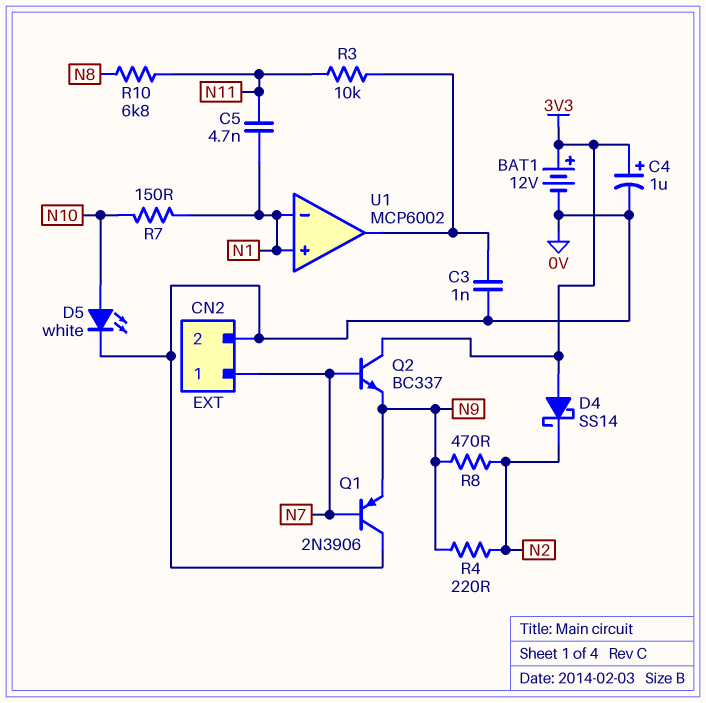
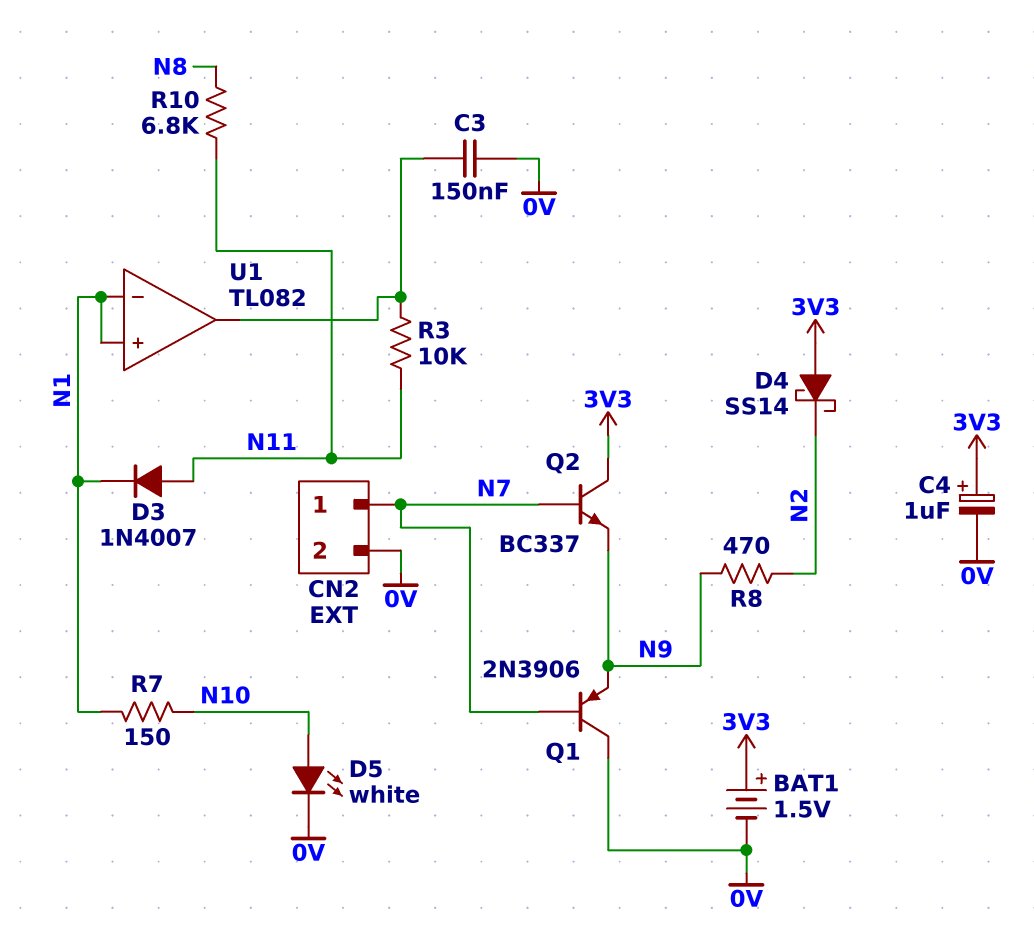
BAT1: 12V (plus 3V3, minus 0V) -> 1.5V (plus 3V3, minus 0V)
C3: 1nF (0V, U1/out) -> 150nF (0V, U1/out)
C5: 4.7nF (N1, N11) -> none
D3: none -> diode 1N4007 (A N11, K N1)
R4: 220 (N2, N9) -> none
U1: MCP6002 -> TL082

